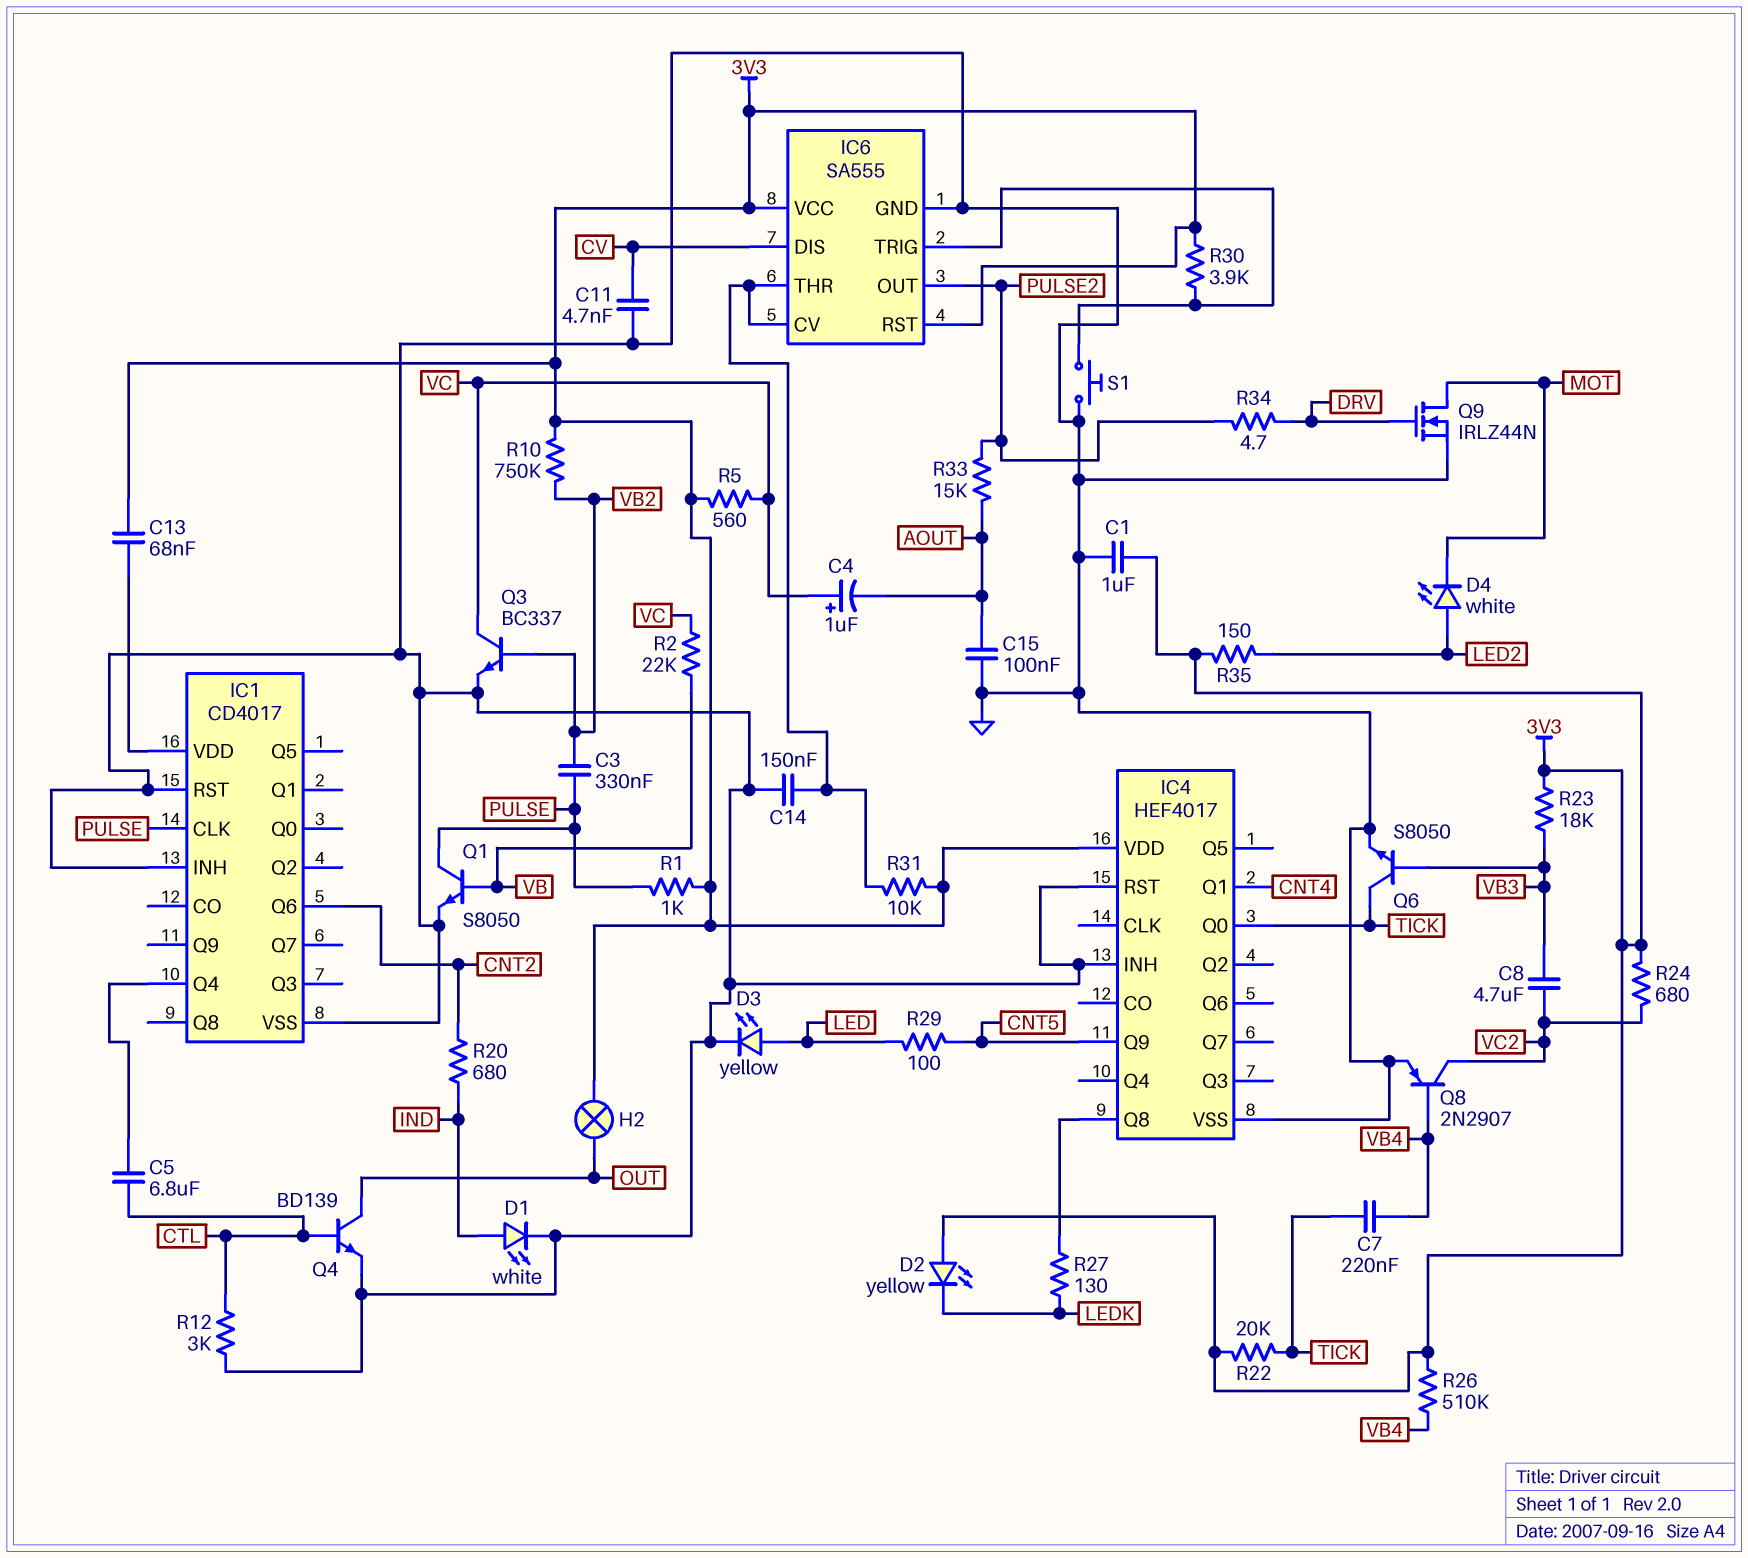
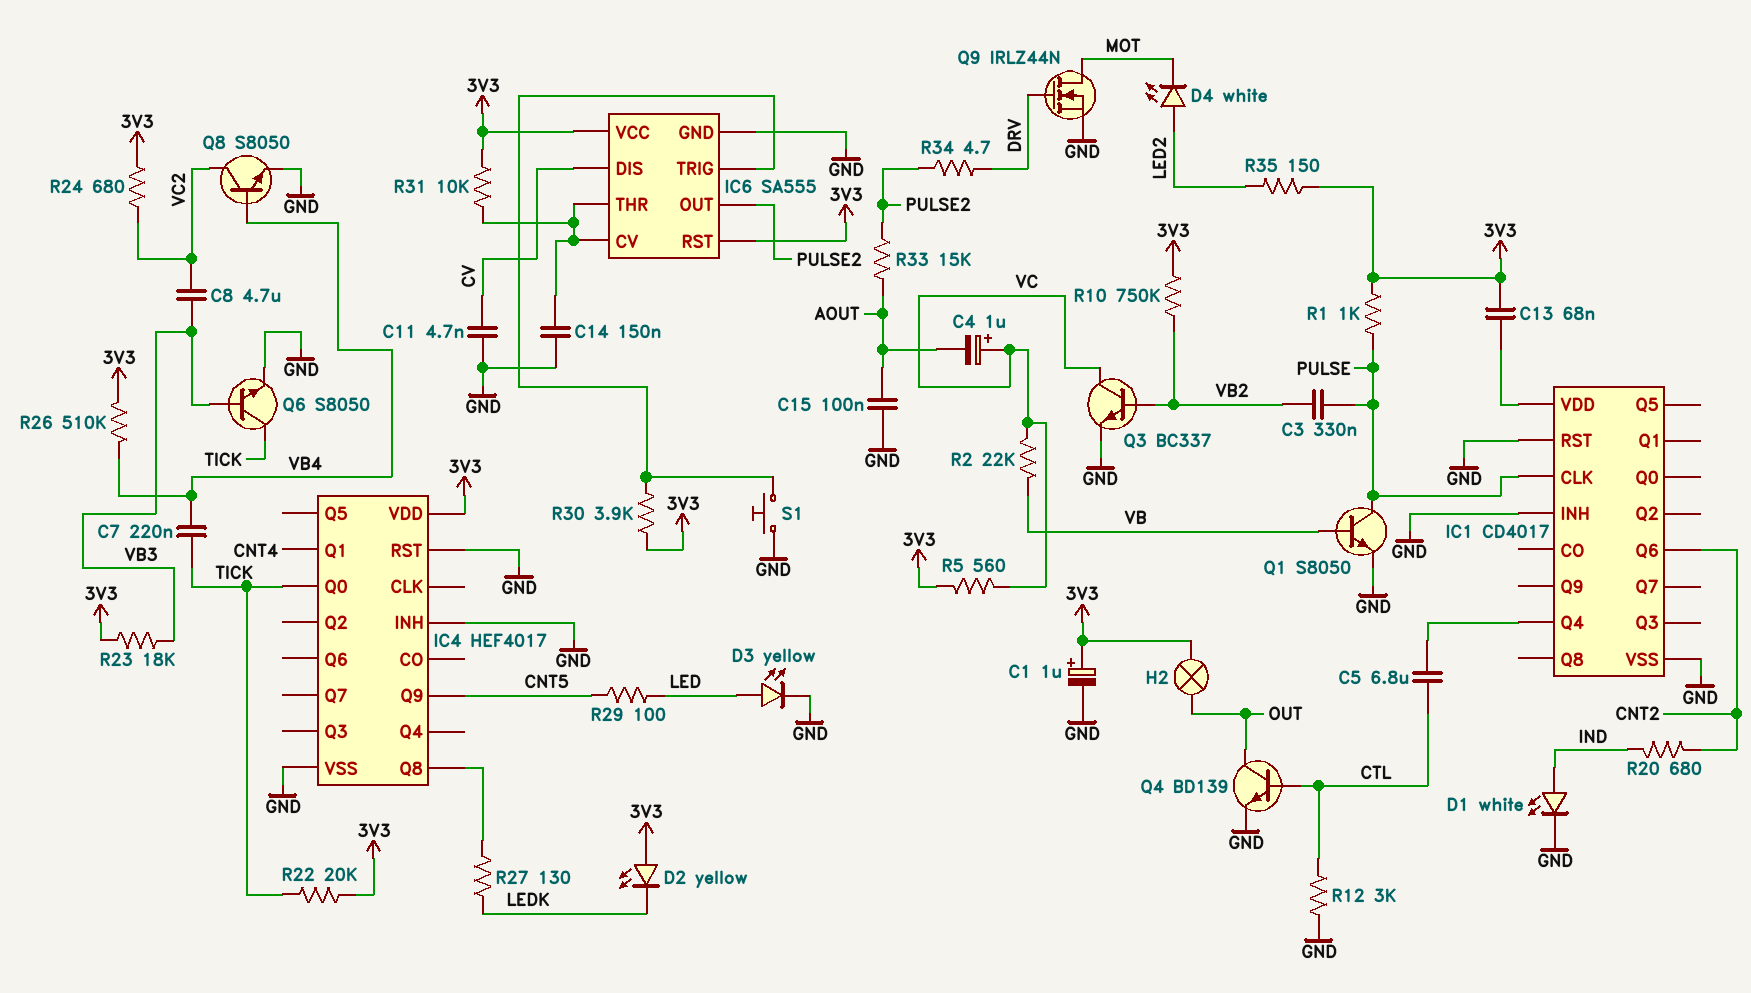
C1: 1uF (3V3, GND) -> 1uF (plus 3V3, minus GND)
Q8: PNP 2N2907 (B VB4, C VC2, E GND) -> NPN S8050 (B VB4, C VC2, E GND)

